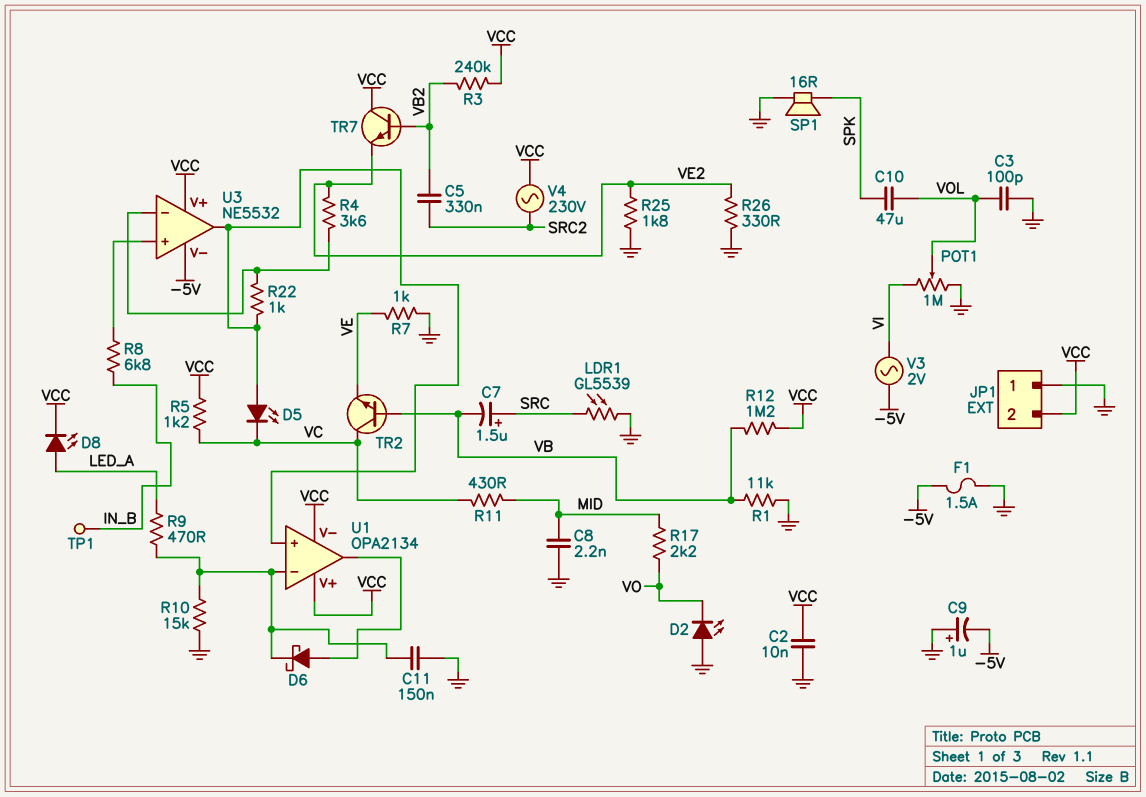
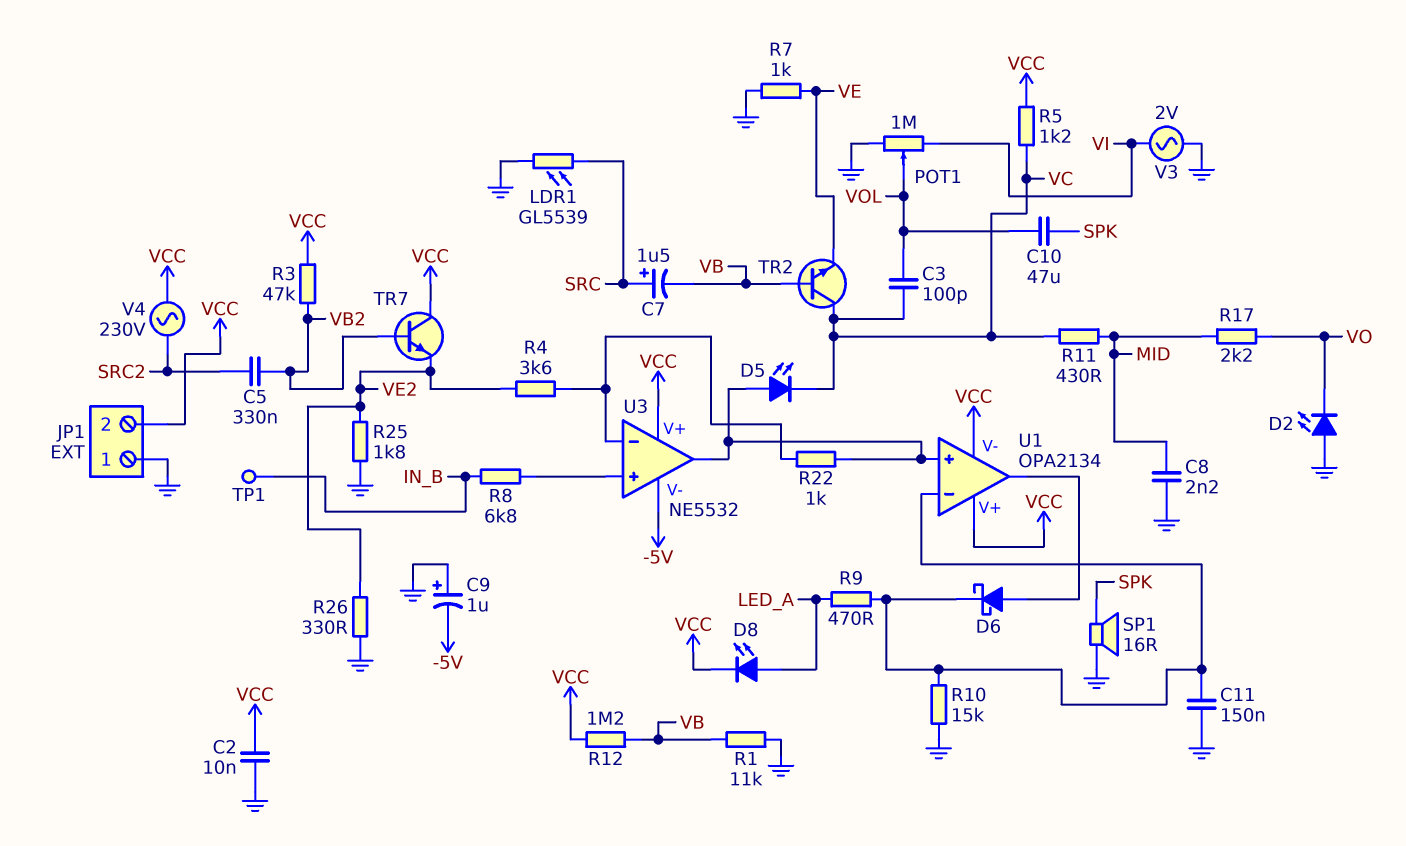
C3: 100pF (GND, VOL) -> 100pF (VC, VOL)
F1: 1.5A (-5V, GND) -> none
R3: 240k (VB2, VCC) -> 47k (VB2, VCC)
V3: AC 2V (-5V, VI) -> AC 2V (GND, VI)

